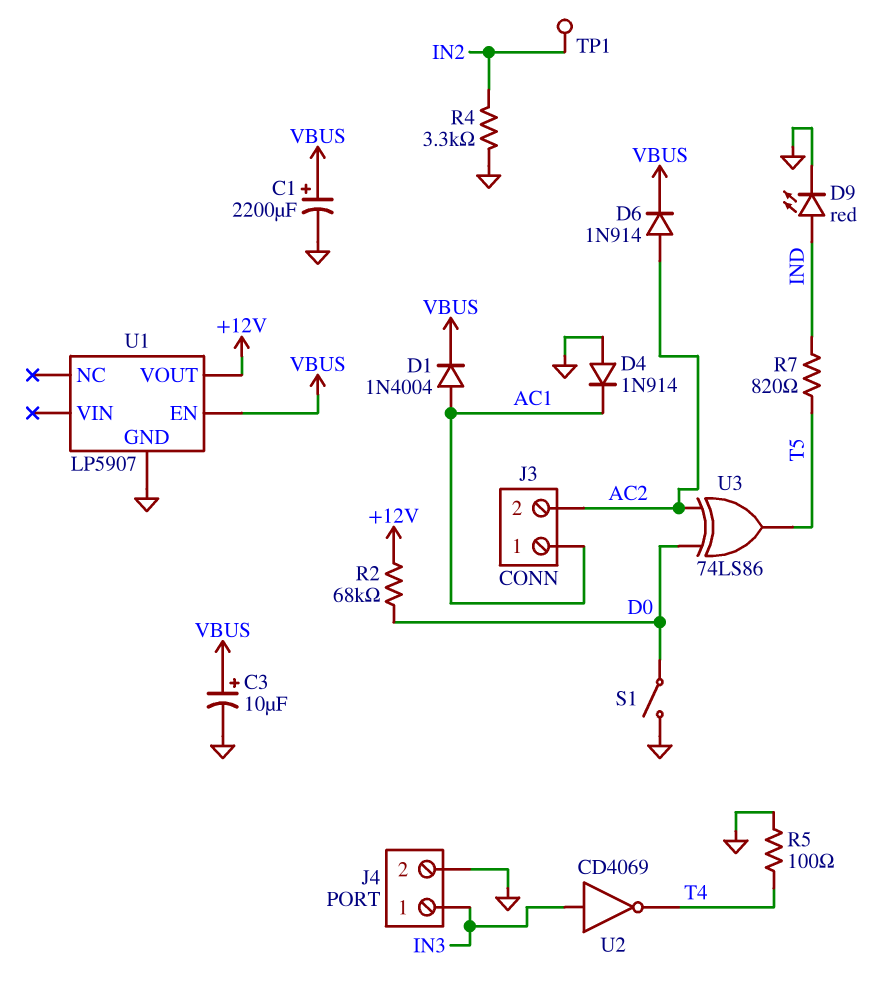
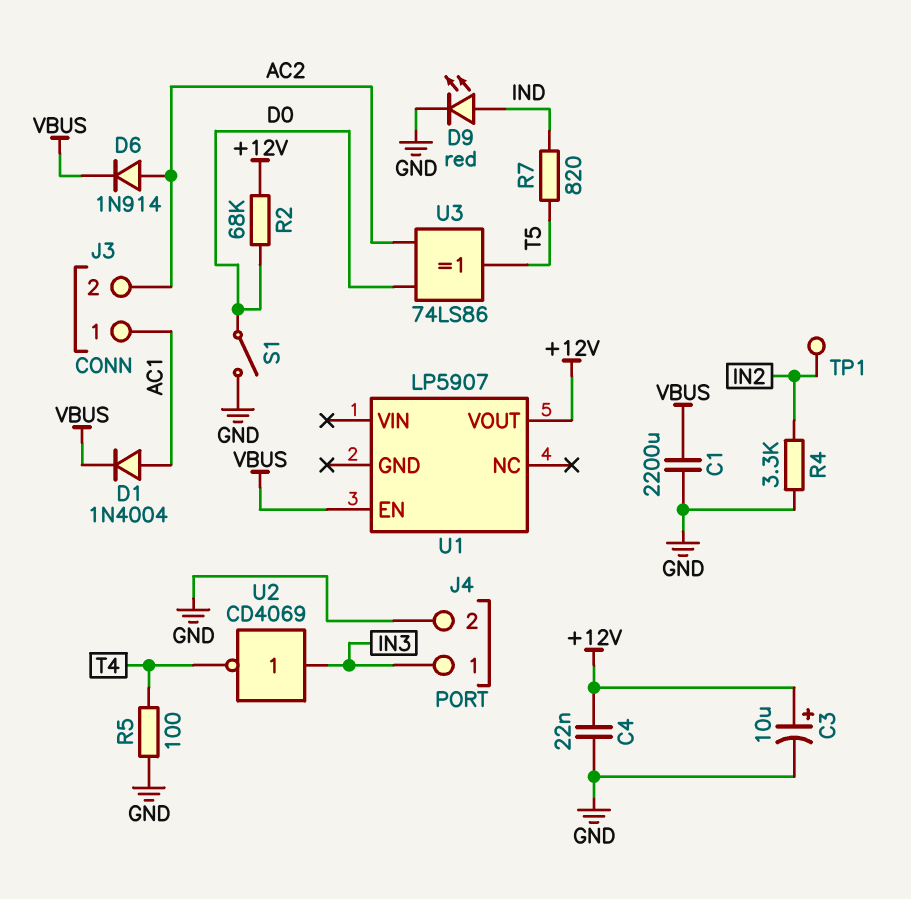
C1: 2200uF (plus VBUS, minus GND) -> 2200uF (GND, VBUS)
C3: 10uF (plus VBUS, minus GND) -> 10uF (plus +12V, minus GND)
C4: none -> 22nF (+12V, GND)
D4: diode 1N914 (A GND, K AC1) -> none
U1 pin GND: GND -> none

